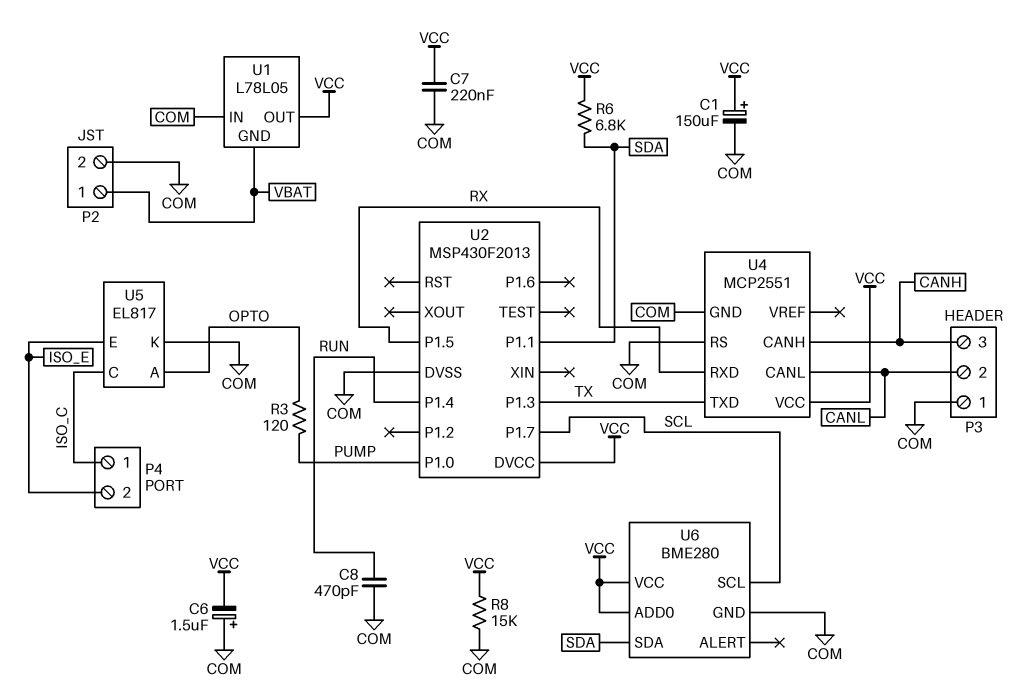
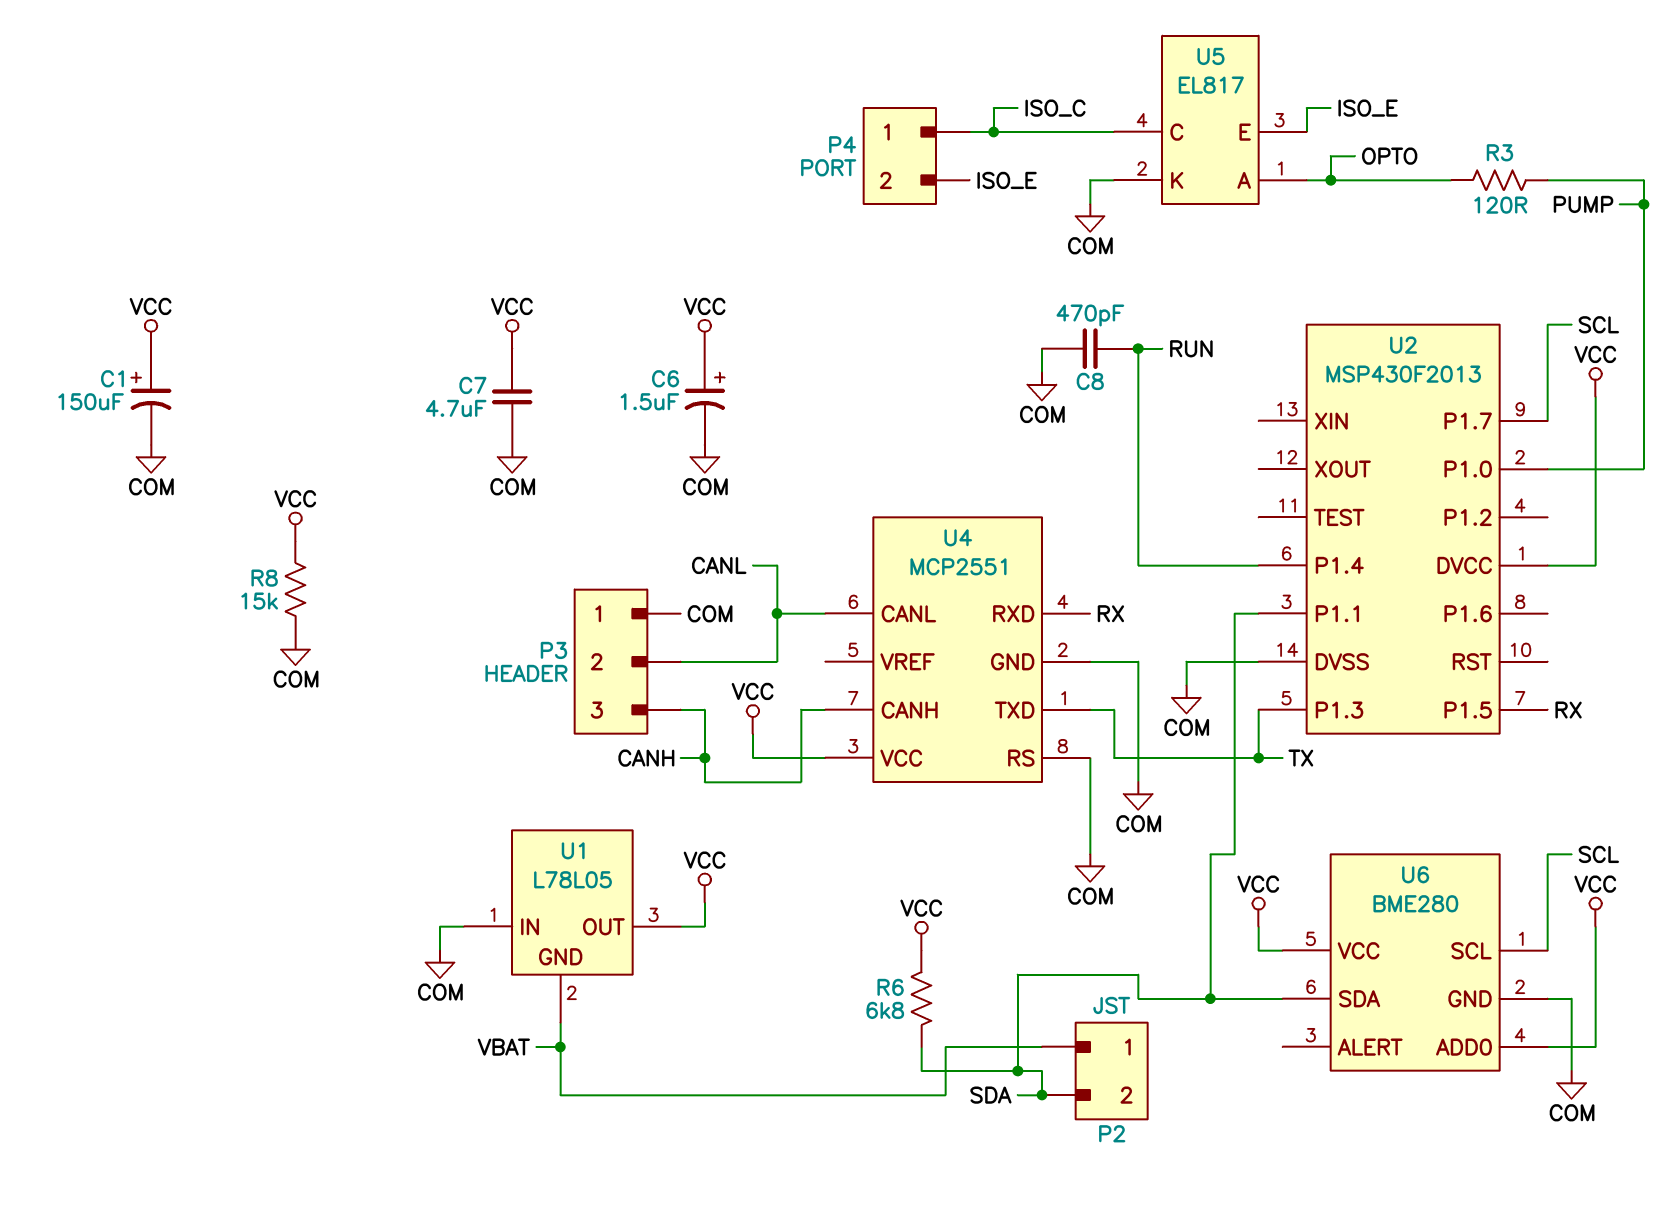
C6: 1.5uF (plus COM, minus VCC) -> 1.5uF (plus VCC, minus COM)
C7: 220nF (COM, VCC) -> 4.7uF (COM, VCC)
P2 pin 2: COM -> SDA

